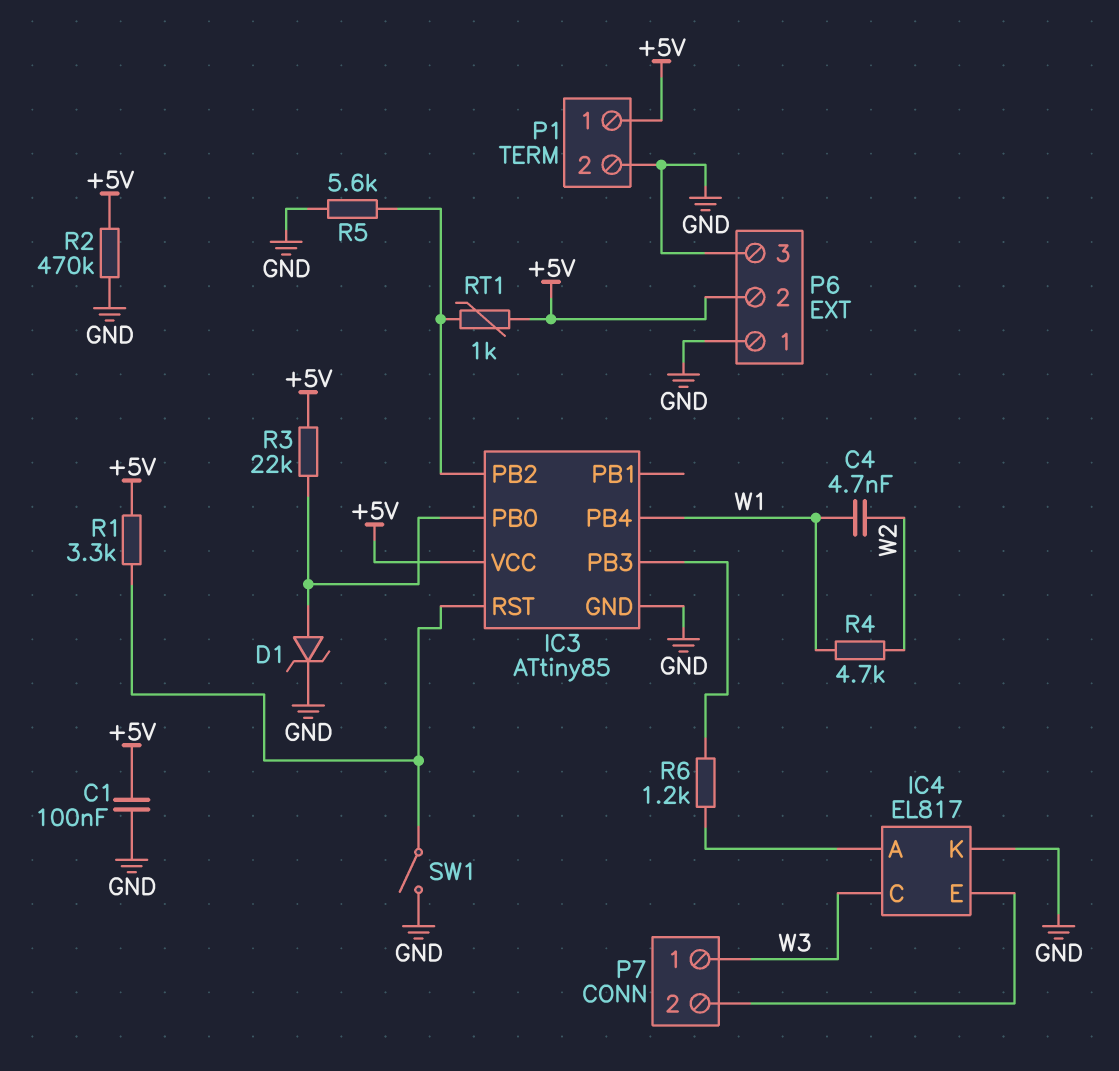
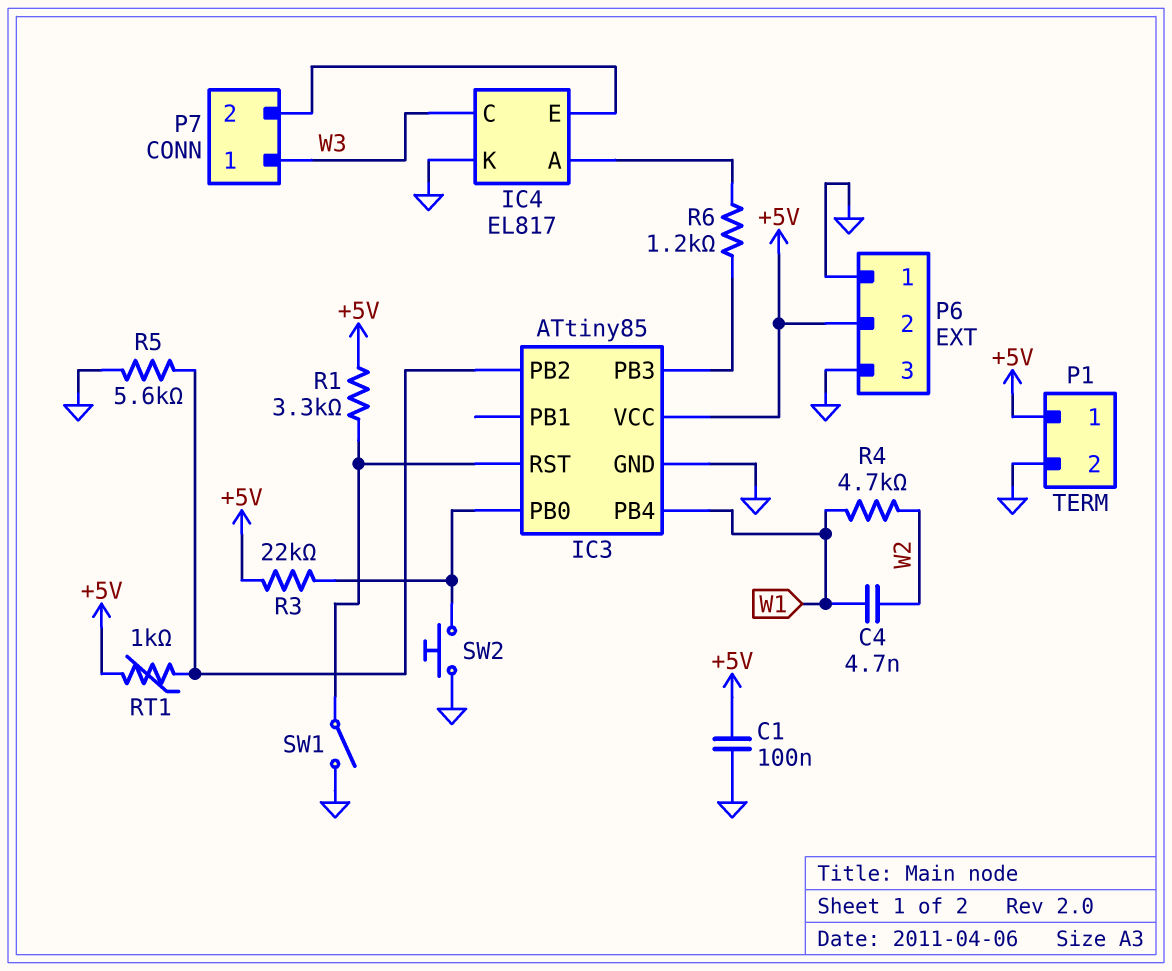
D1: zener (A IC3/PB0, K GND) -> none
R2: 470k (+5V, GND) -> none
SW2: none -> button (GND, IC3/PB0)

